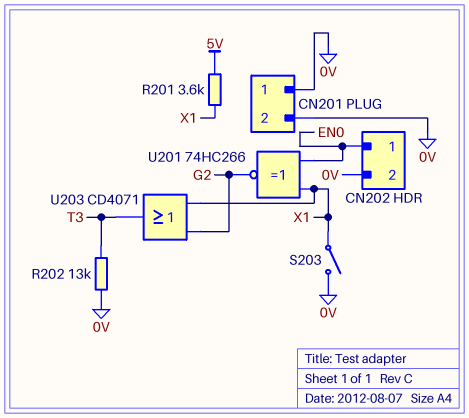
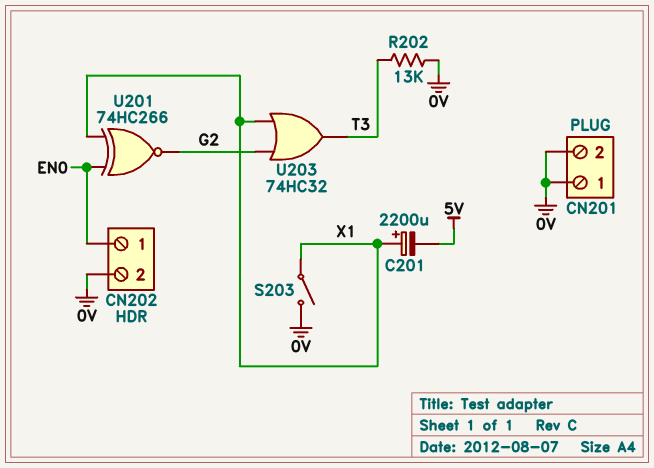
C201: none -> 2200uF (plus X1, minus 5V)
R201: 3.6k (5V, X1) -> none
U203: OR CD4071 (in G2, in X1, out T3) -> OR 74HC32 (in G2, in X1, out T3)

